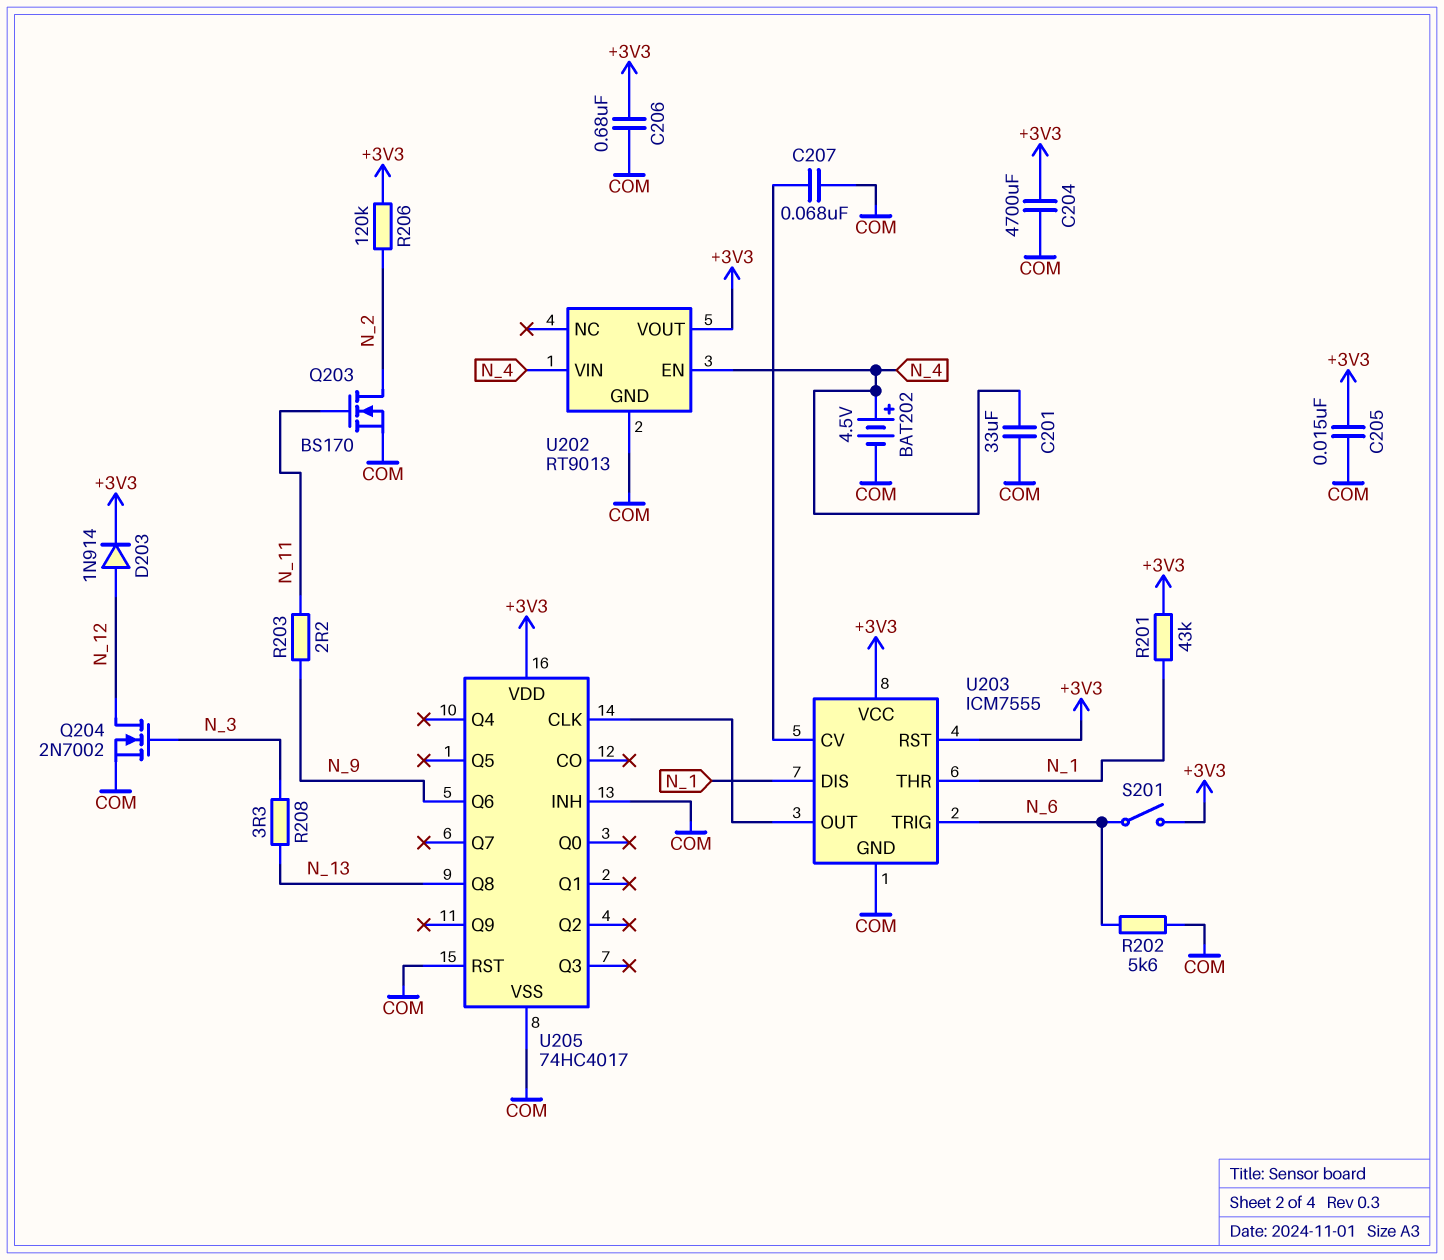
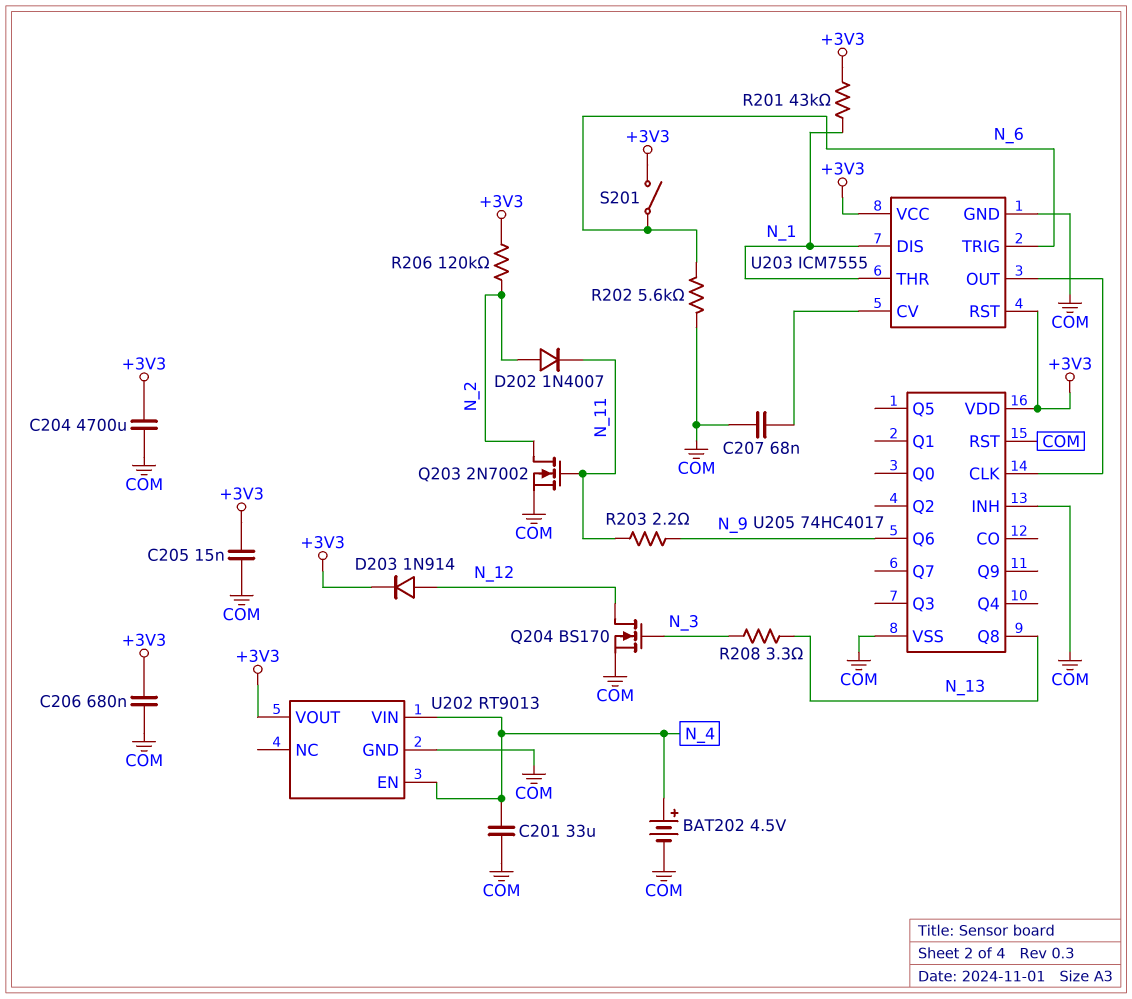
D202: none -> diode 1N4007 (A N_2, K N_11)
Q203: NMOS BS170 (G N_11, D N_2, S COM) -> NMOS 2N7002 (G N_11, D N_2, S COM)
Q204: NMOS 2N7002 (G N_3, D N_12, S COM) -> NMOS BS170 (G N_3, D N_12, S COM)

